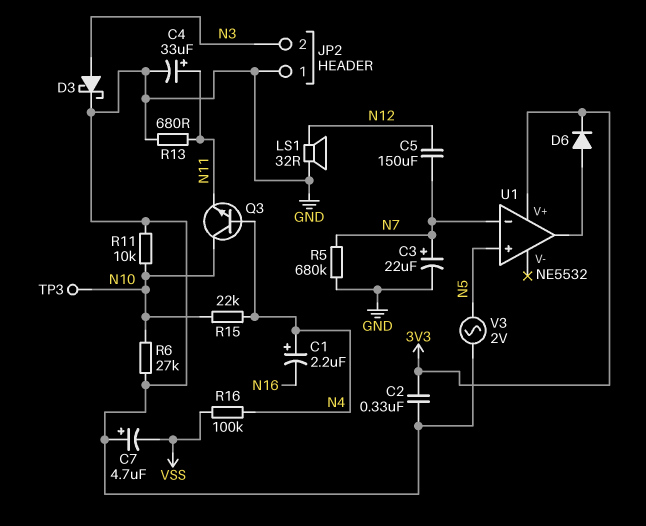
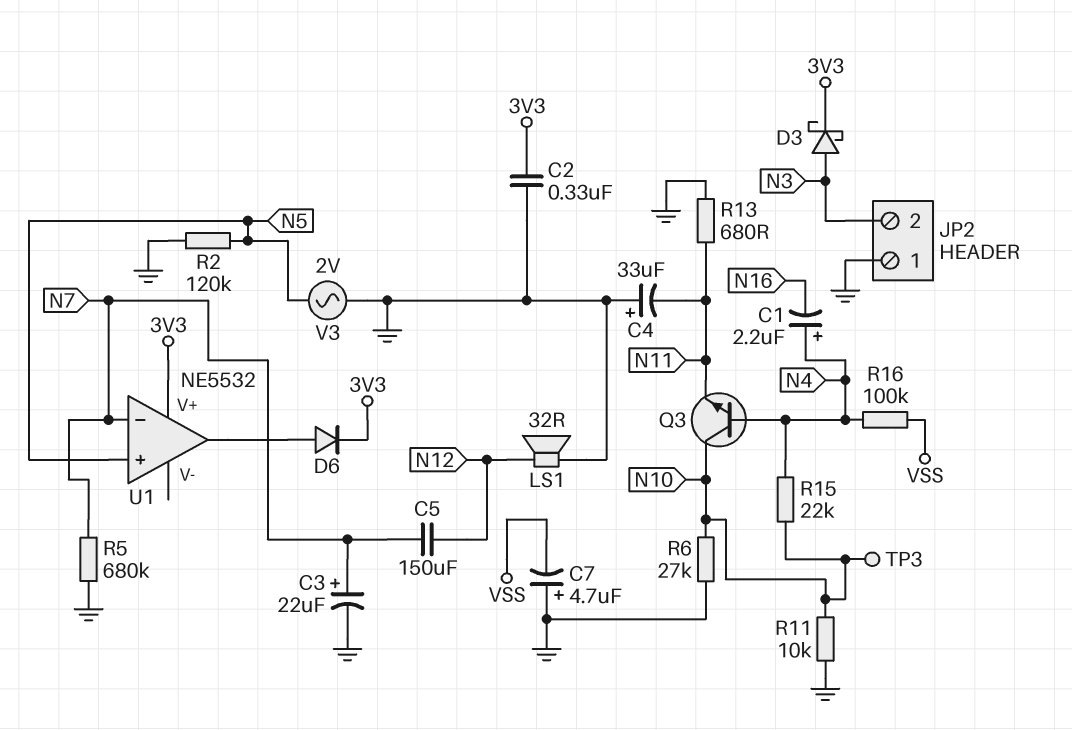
C4: 33uF (plus N11, minus GND) -> 33uF (plus GND, minus N11)
D3: schottky (A N3, K GND) -> schottky (A N3, K 3V3)
R2: none -> 120k (GND, N5)

